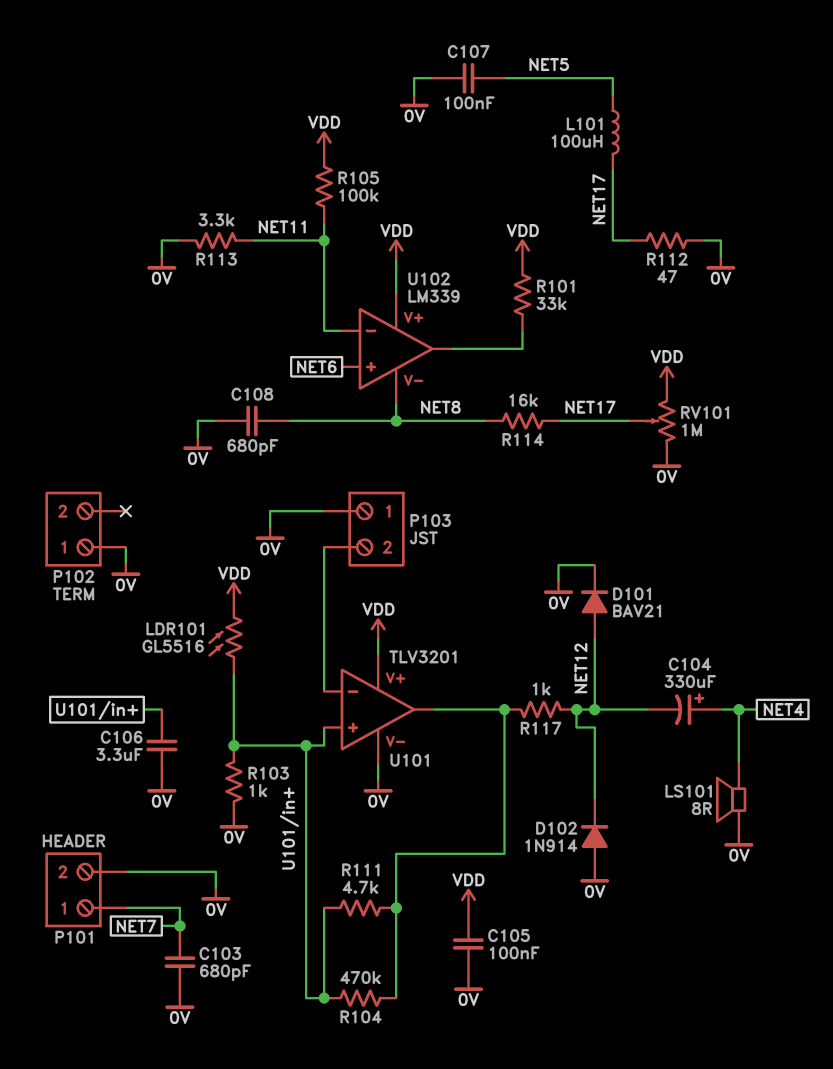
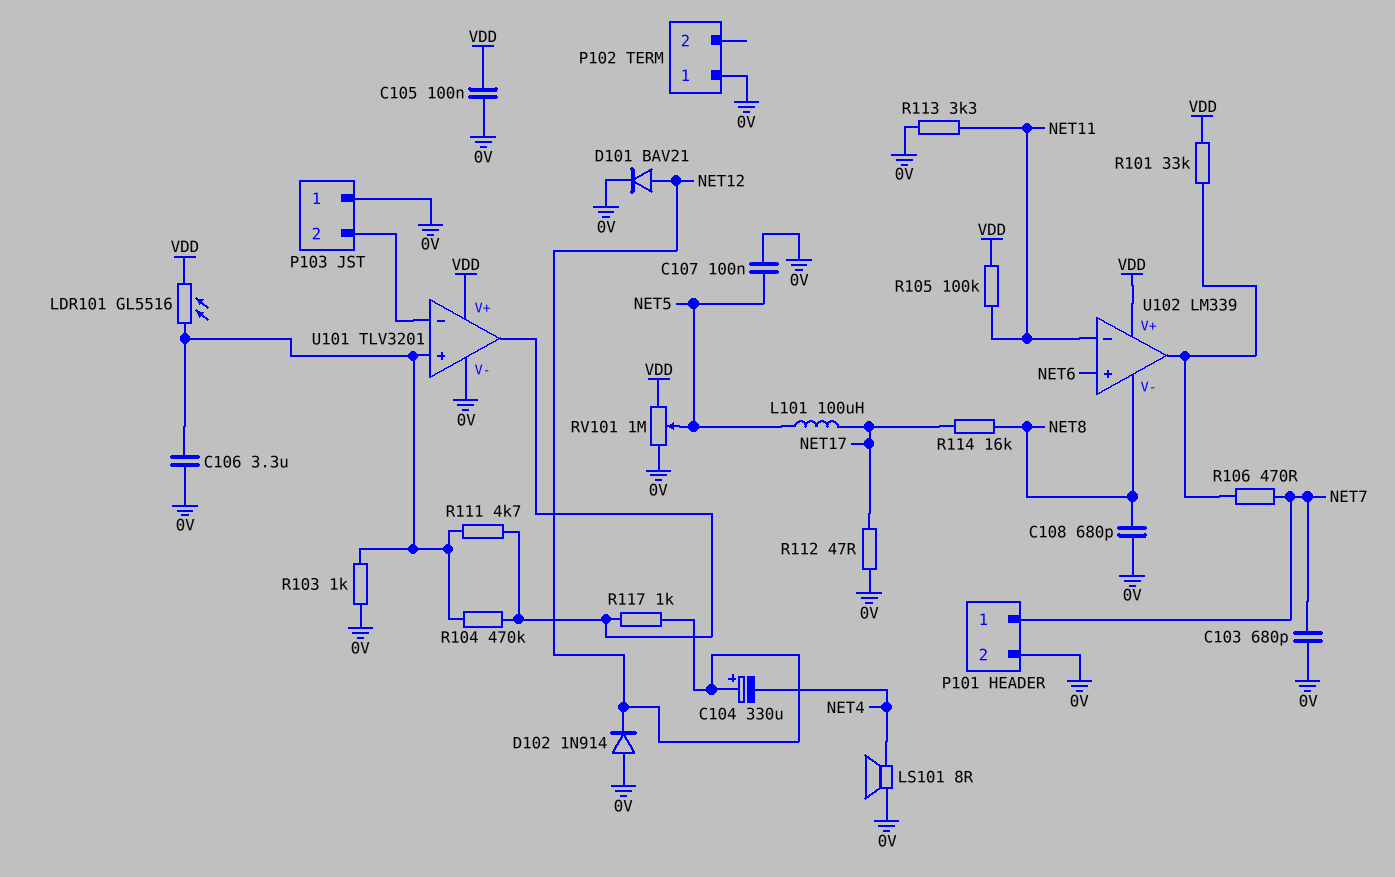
C104: 330uF (plus NET4, minus NET12) -> 330uF (plus NET12, minus NET4)
R106: none -> 470 (NET7, U102/out)
RV101: 1M (0V, VDD, wiper NET17) -> 1M (0V, VDD, wiper NET5)

